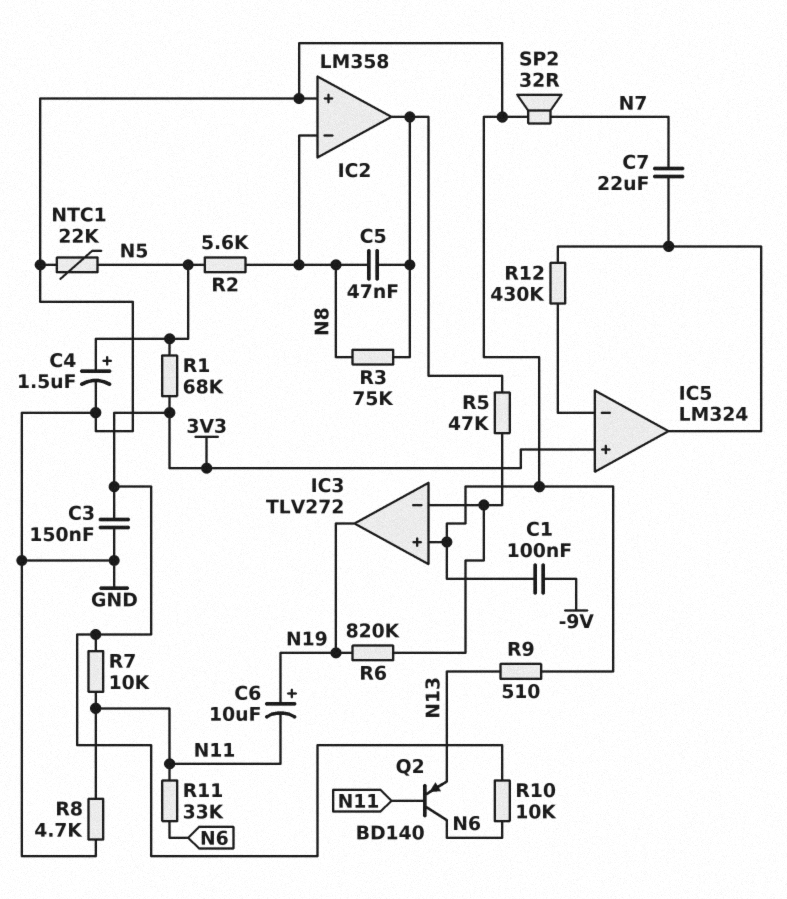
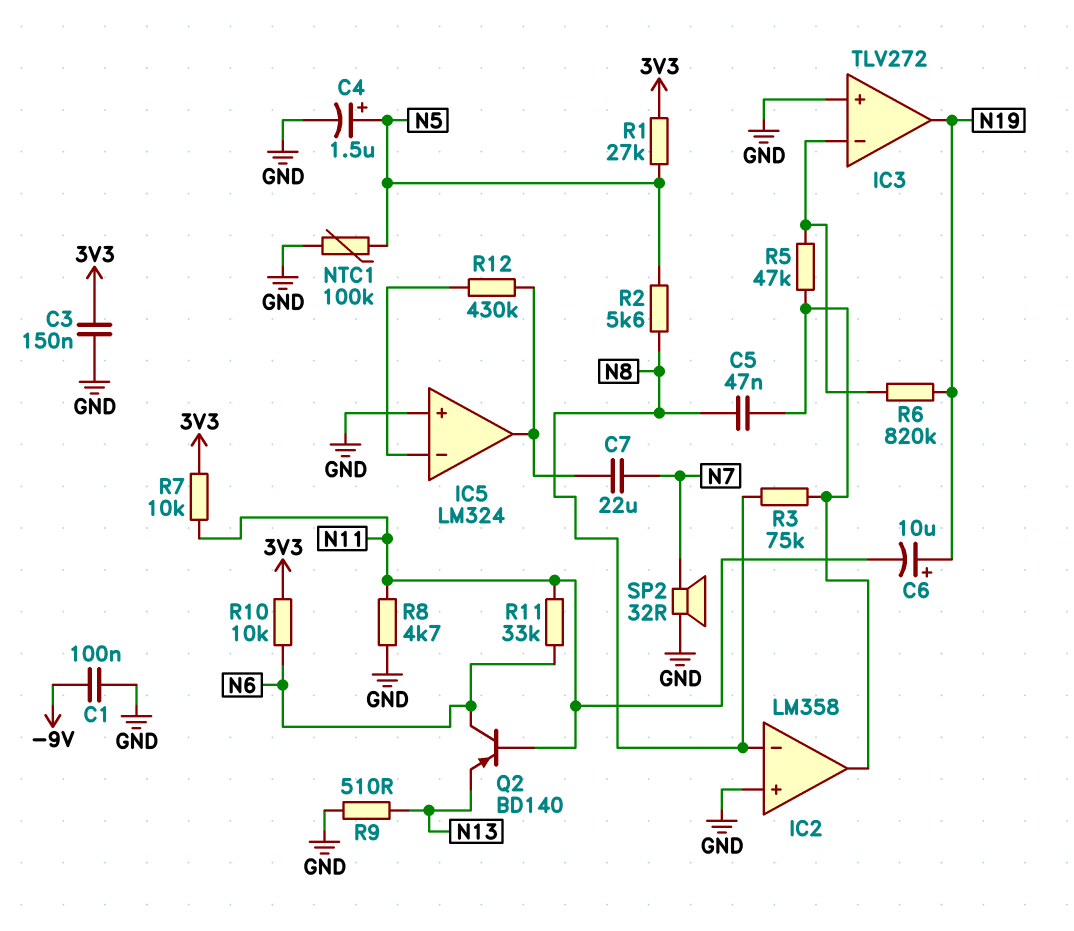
IC5 pin in+: 3V3 -> GND
NTC1: 22k (GND, N5) -> 100k (GND, N5)
R1: 68k (3V3, N5) -> 27k (3V3, N5)

